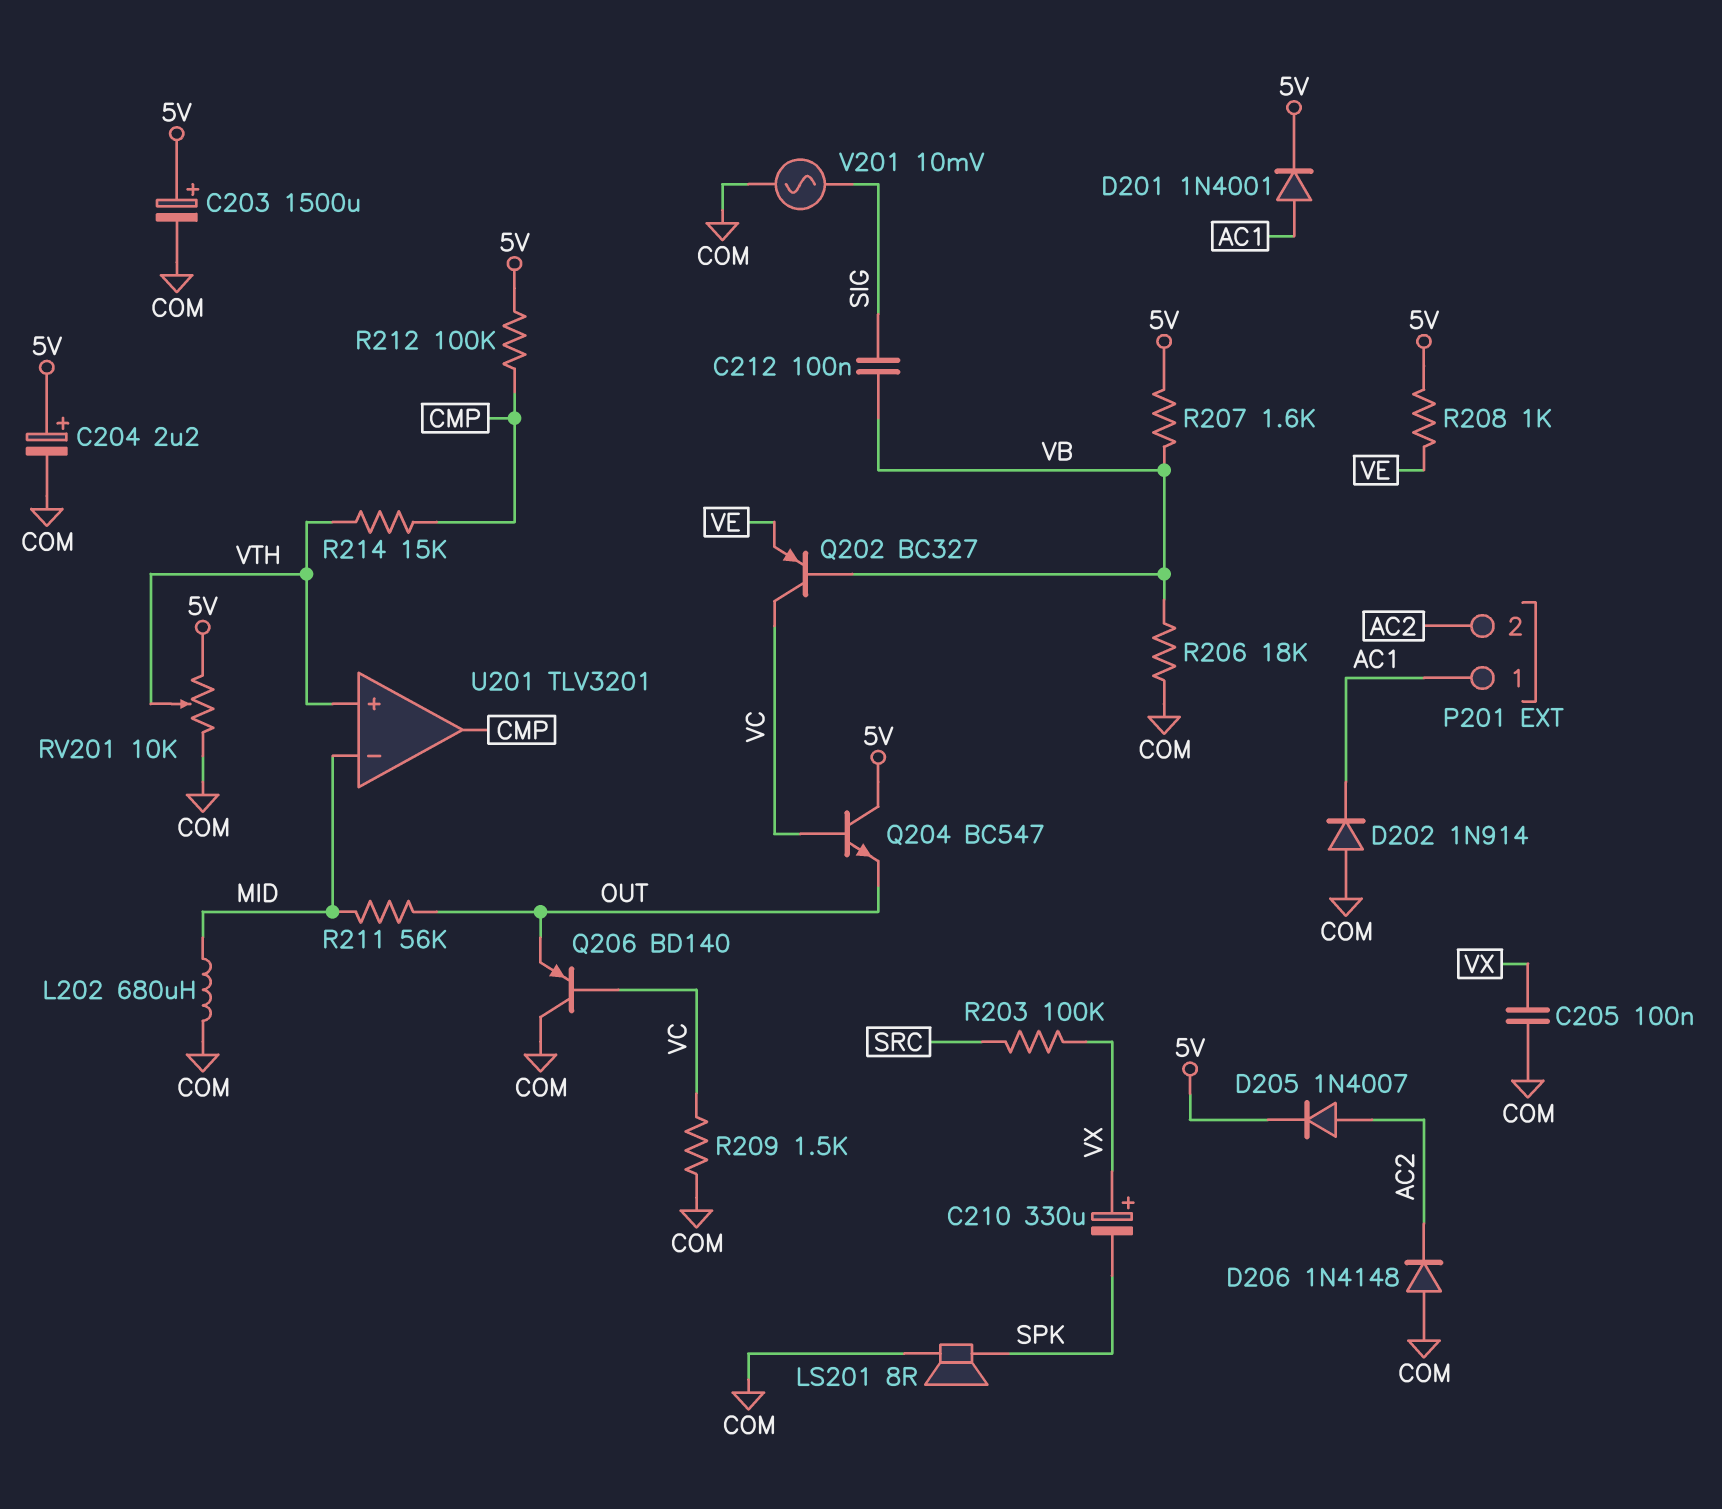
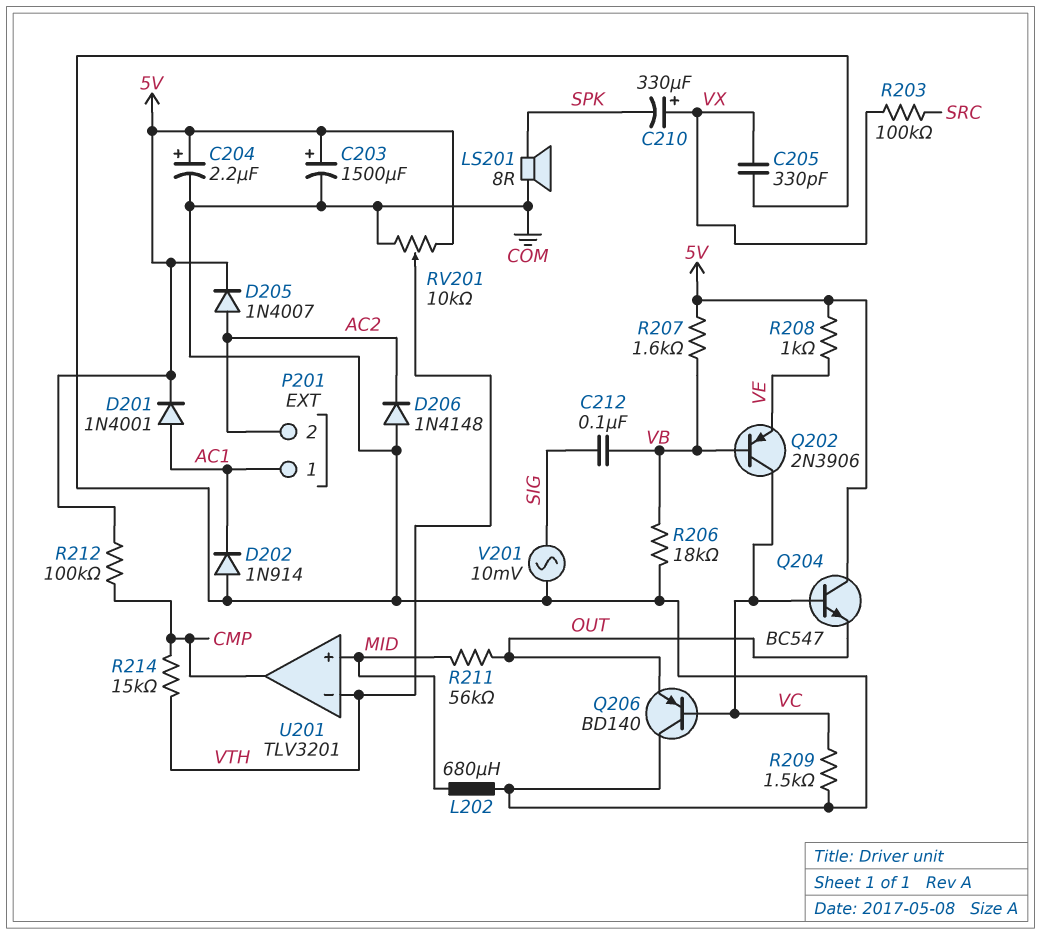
C205: 100nF (COM, VX) -> 330pF (COM, VX)
Q202: PNP BC327 (B VB, C VC, E VE) -> PNP 2N3906 (B VB, C VC, E VE)
U201 pin in+: VTH -> MID
U201 pin in-: MID -> VTH

